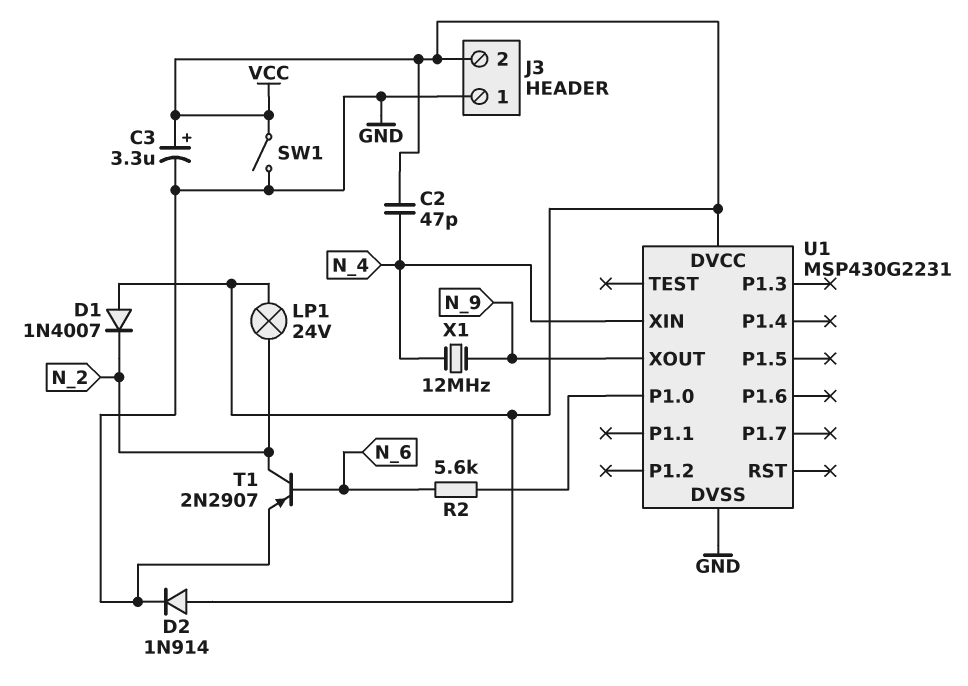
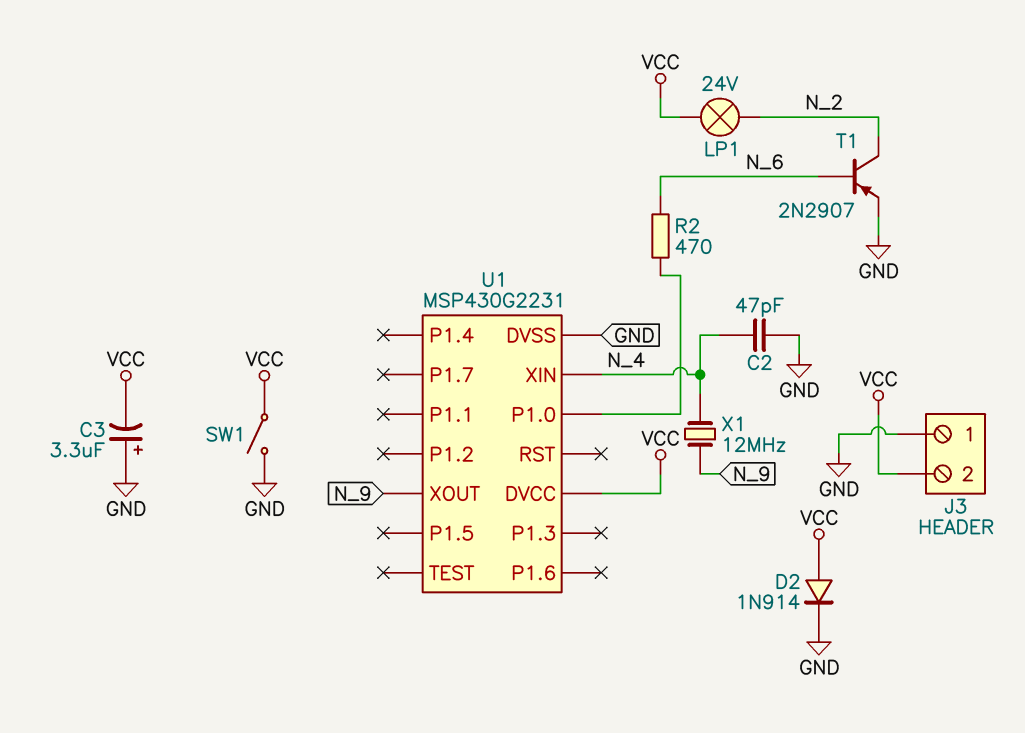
C2: 47pF (N_4, VCC) -> 47pF (GND, N_4)
C3: 3.3uF (plus VCC, minus GND) -> 3.3uF (plus GND, minus VCC)
D1: diode 1N4007 (A VCC, K N_2) -> none
R2: 5.6k (N_6, U1/P1.0) -> 470 (N_6, U1/P1.0)

